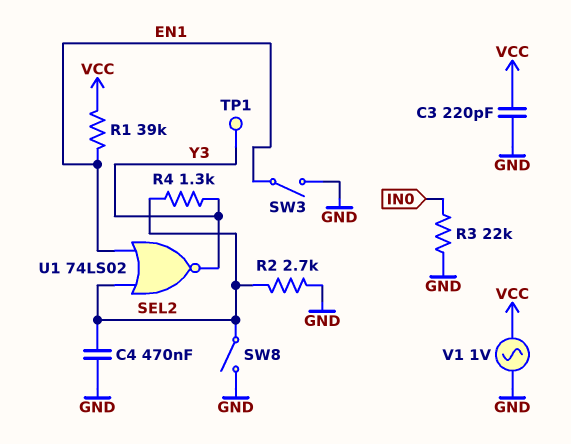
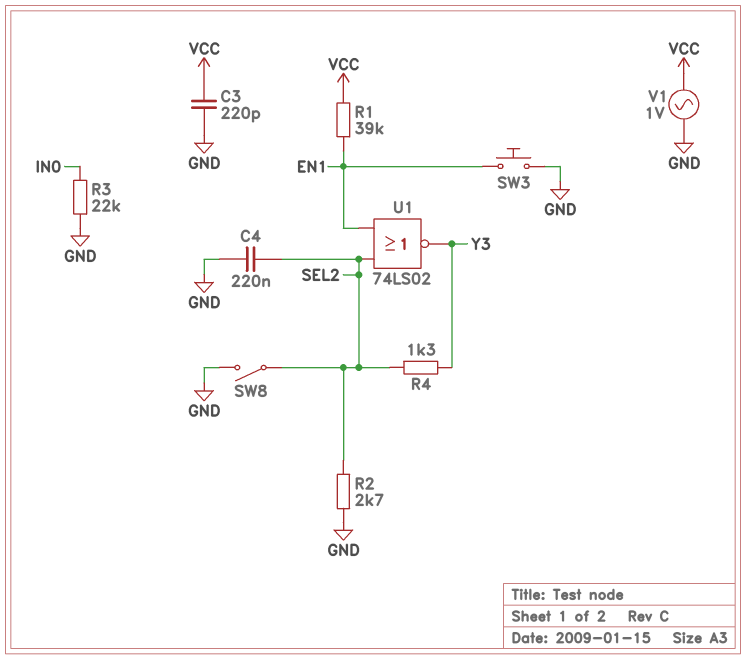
C4: 470nF (GND, SEL2) -> 220nF (GND, SEL2)
SW3: switch (EN1, GND) -> button (EN1, GND)
TP1: test point (Y3) -> none

